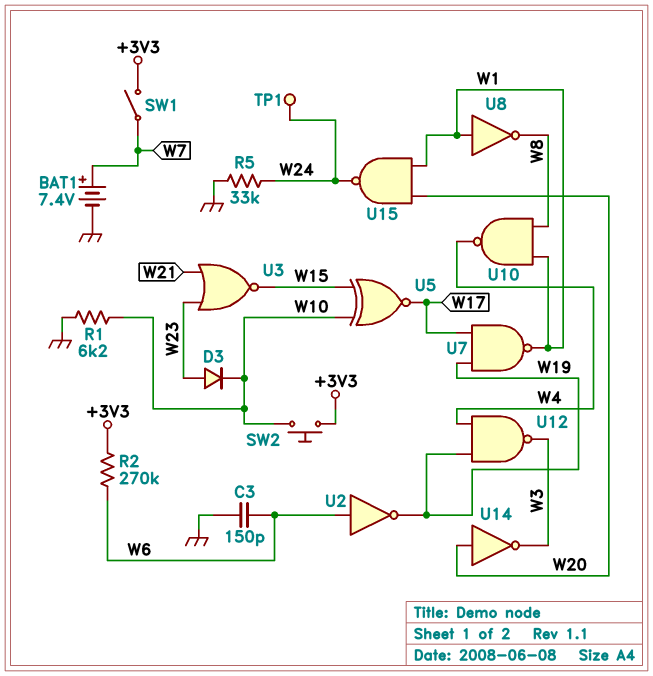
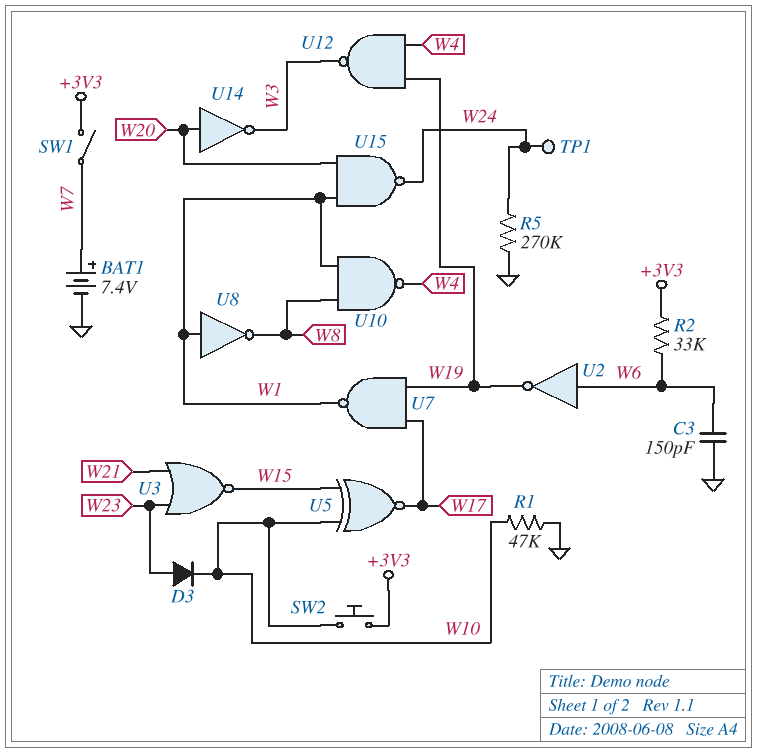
R1: 6.2k (GND, W10) -> 47k (GND, W10)
R2: 270k (+3V3, W6) -> 33k (+3V3, W6)
R5: 33k (GND, W24) -> 270k (GND, W24)

